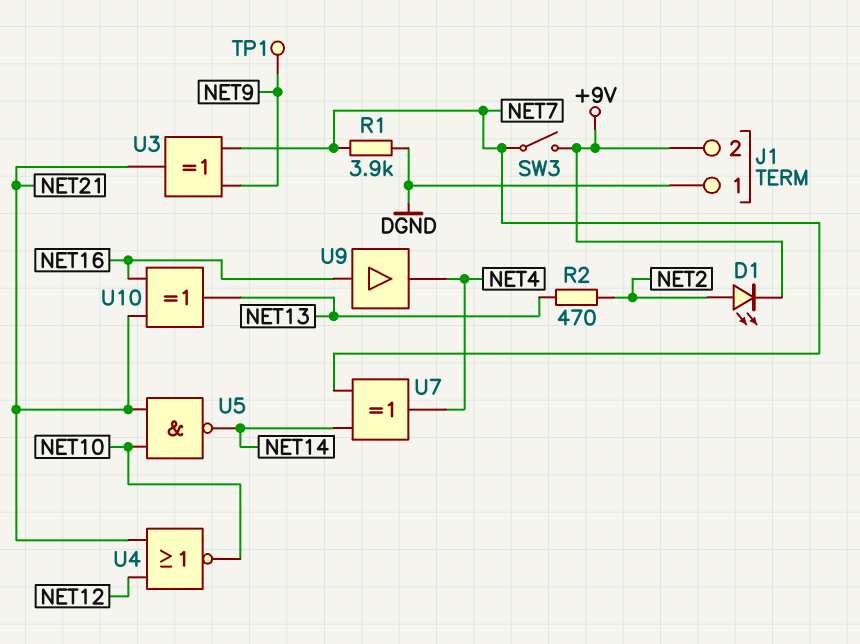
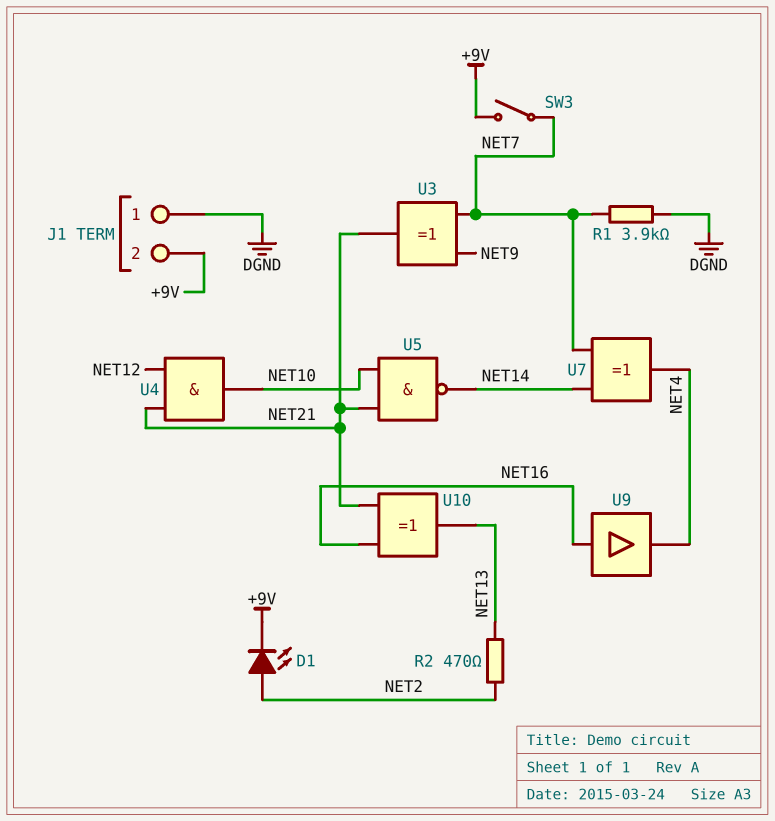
TP1: test point (NET9) -> none
U4: NOR (in NET12, in NET21, out NET10) -> AND (in NET12, in NET21, out NET10)

